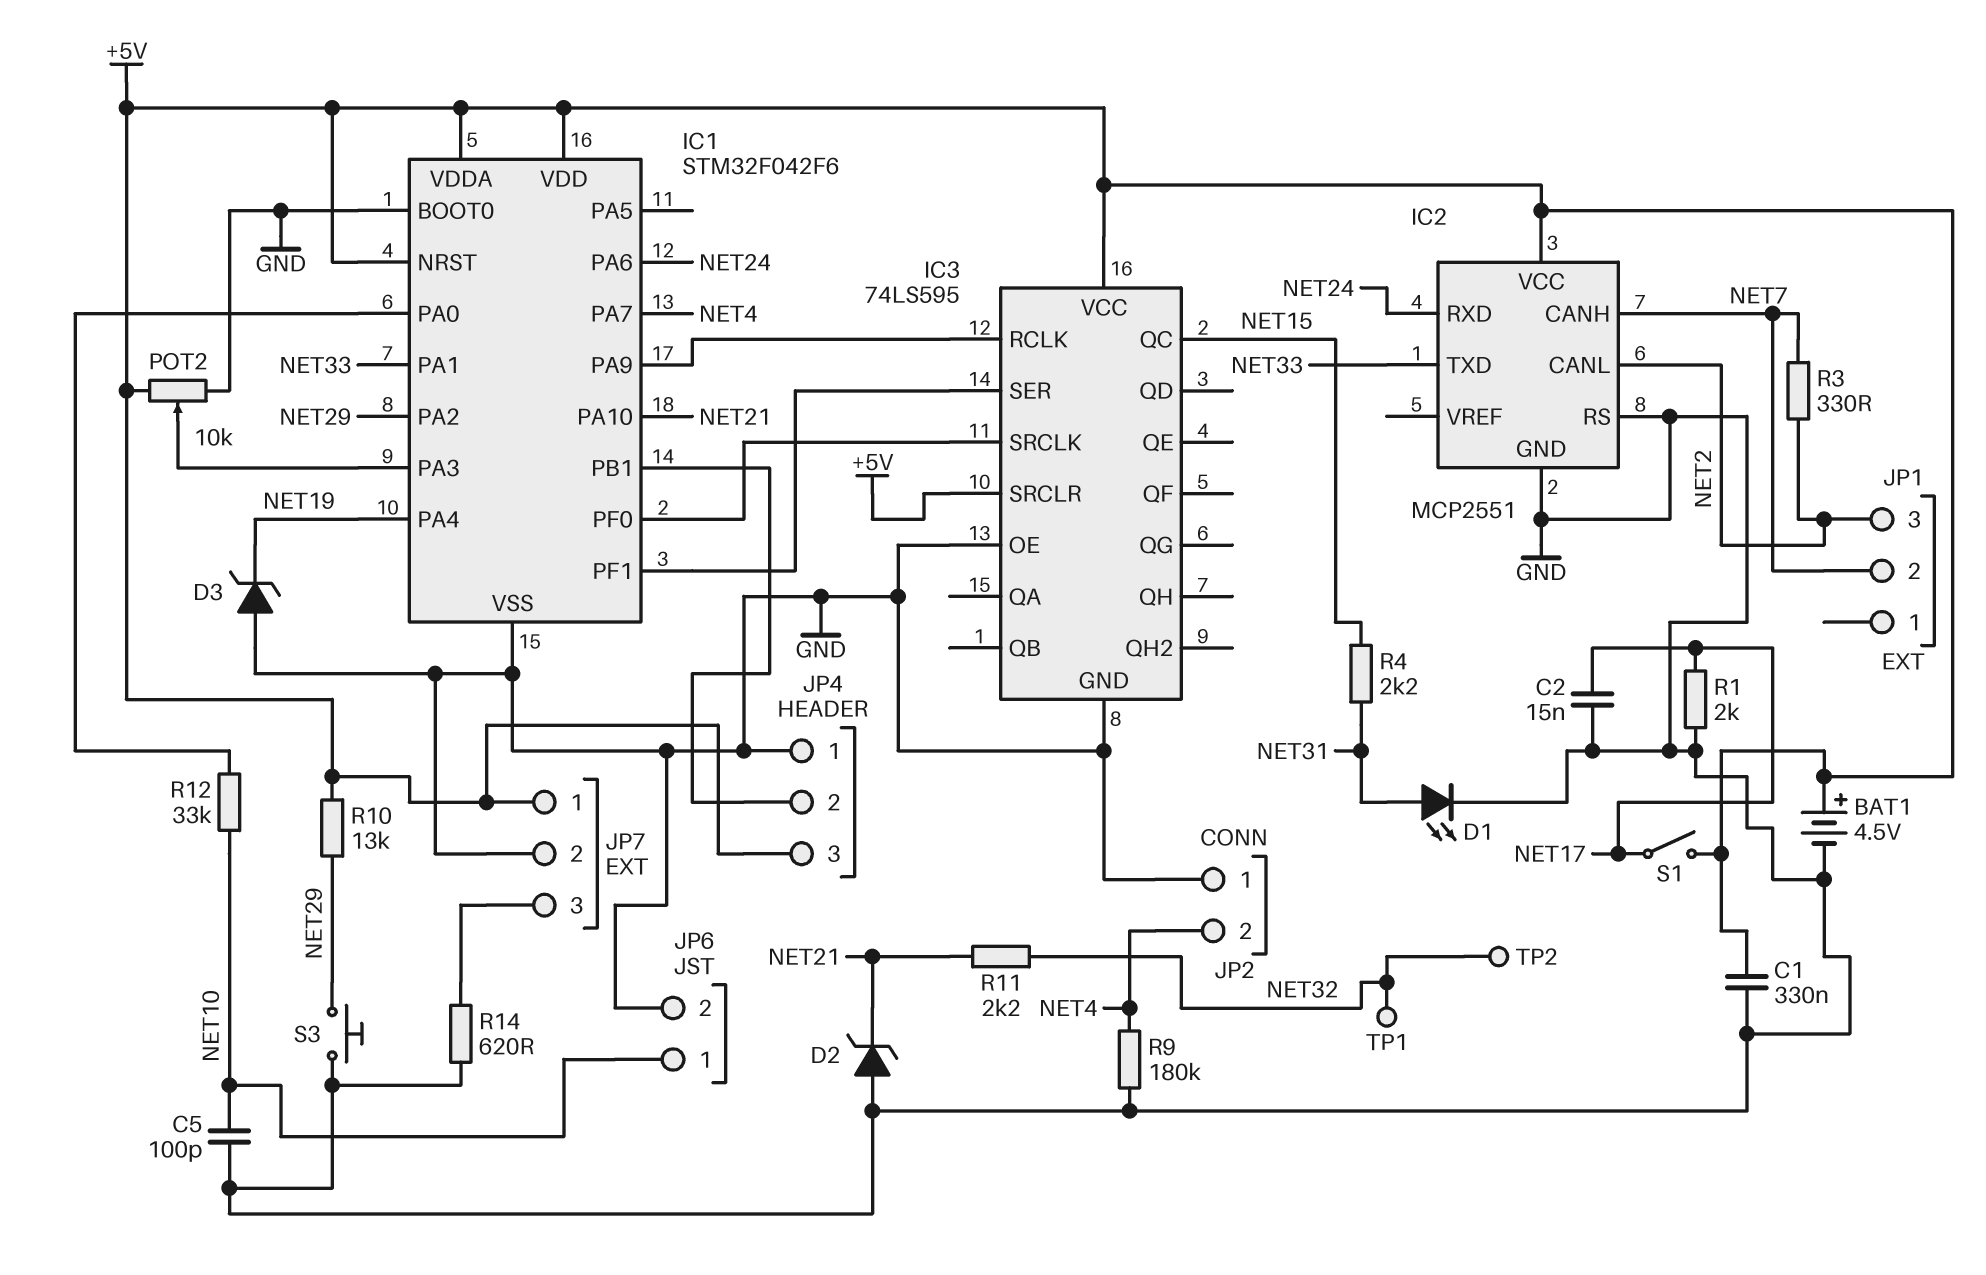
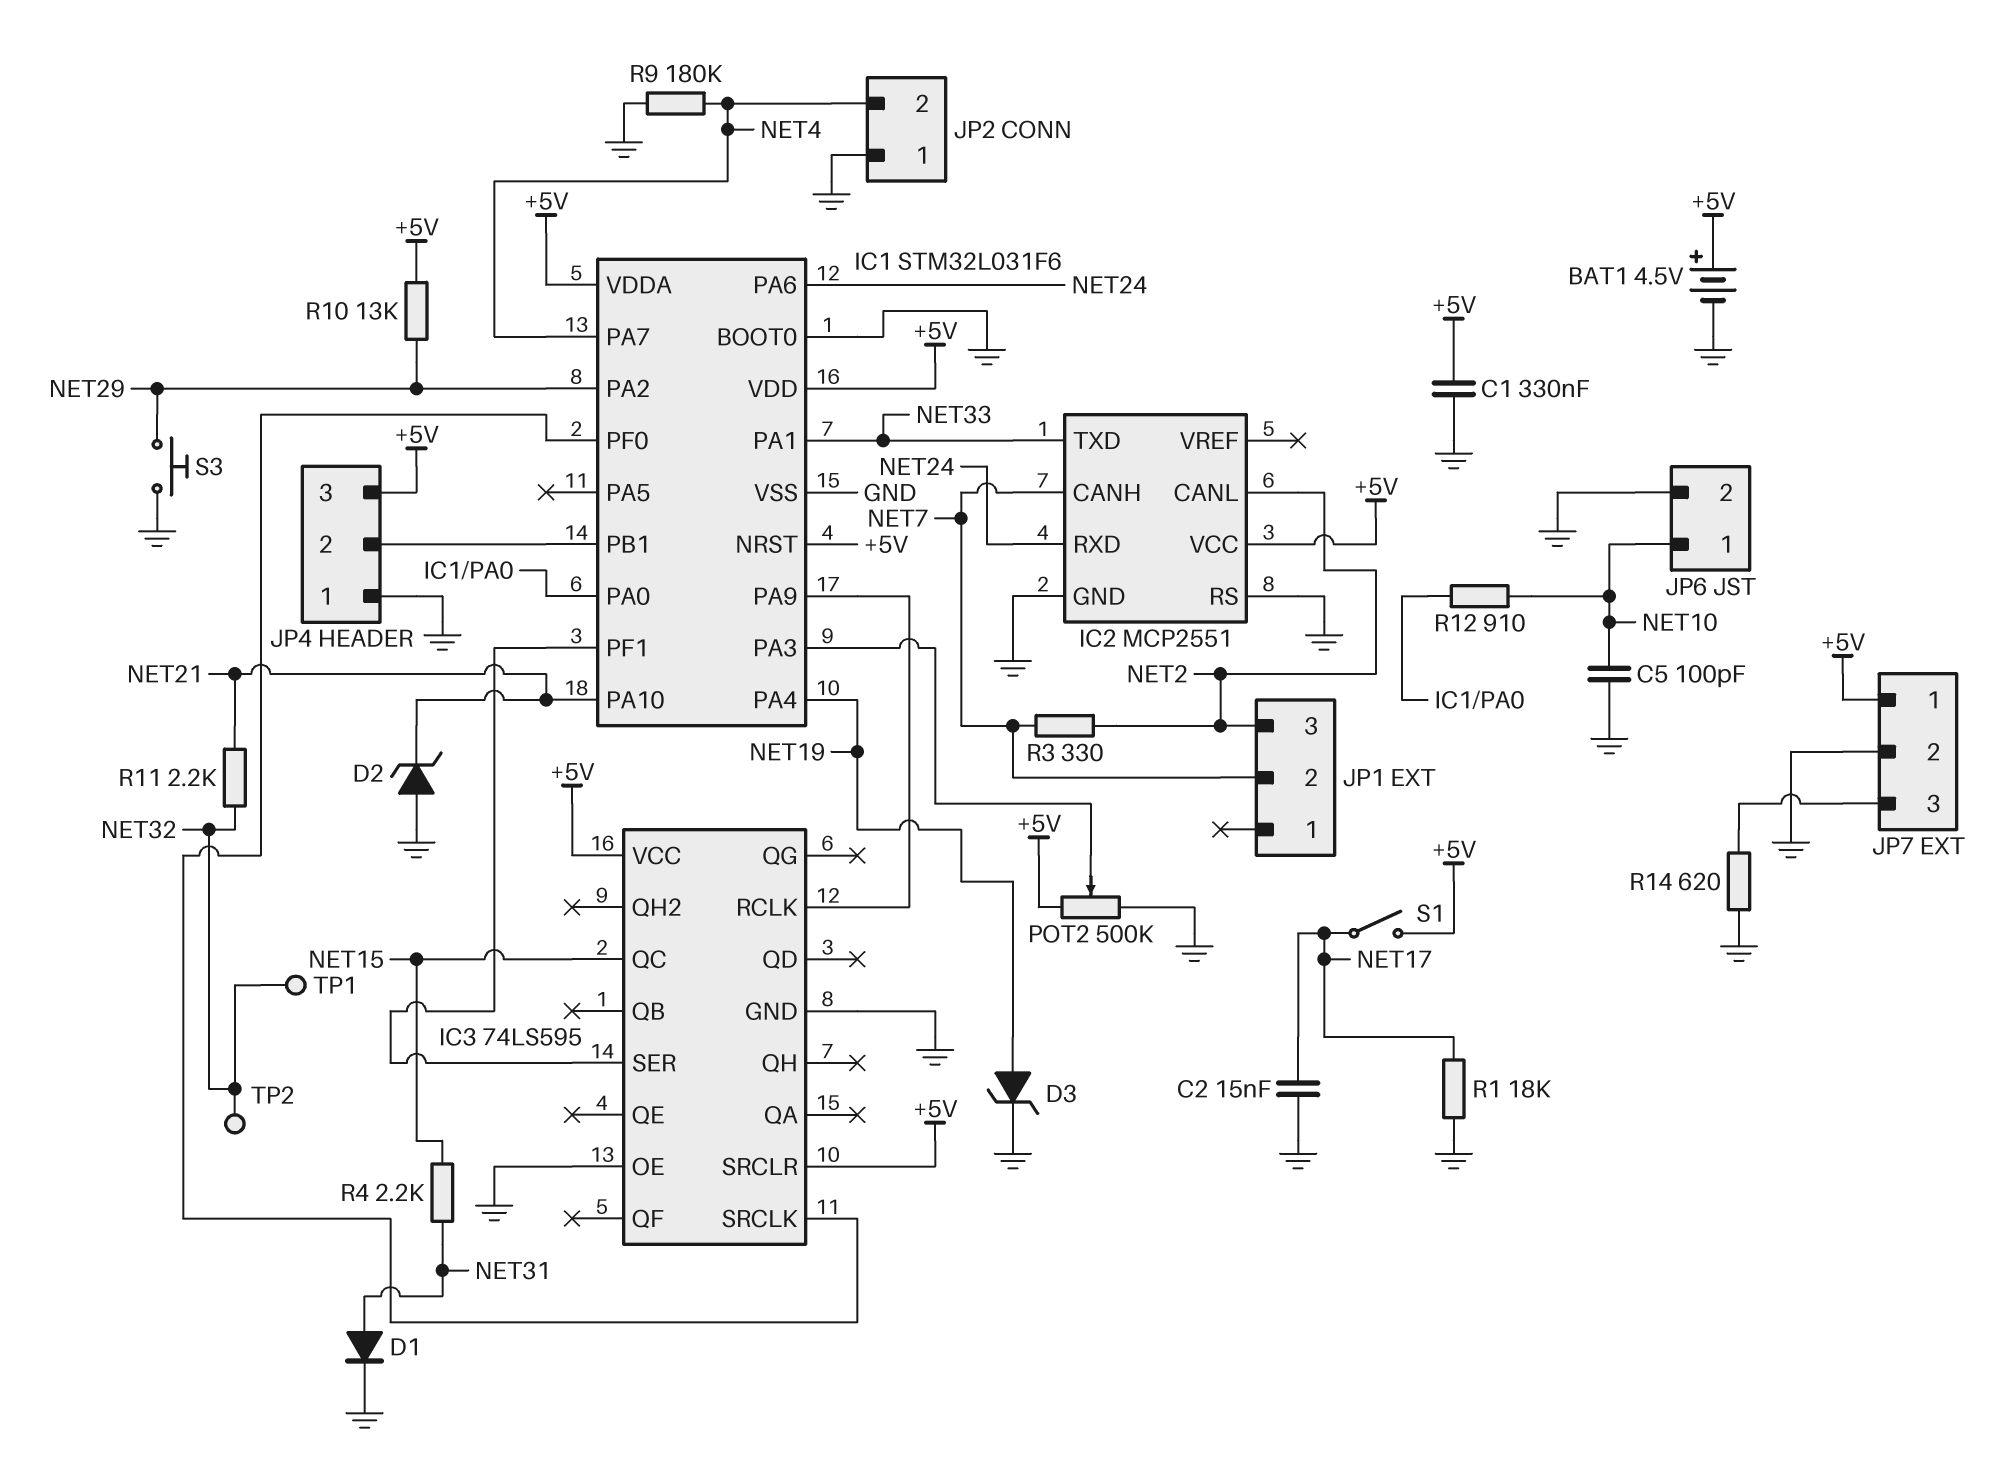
D1: LED (A NET31, K GND) -> diode (A NET31, K GND)
D3: zener (A GND, K NET19) -> zener (A NET19, K GND)
IC1: STM32F042F6 -> STM32L031F6
POT2: 10k (+5V, GND, wiper IC1/PA3) -> 500k (+5V, GND, wiper IC1/PA3)
R1: 2k (GND, NET17) -> 18k (GND, NET17)
R12: 33k (IC1/PA0, NET10) -> 910 (IC1/PA0, NET10)

